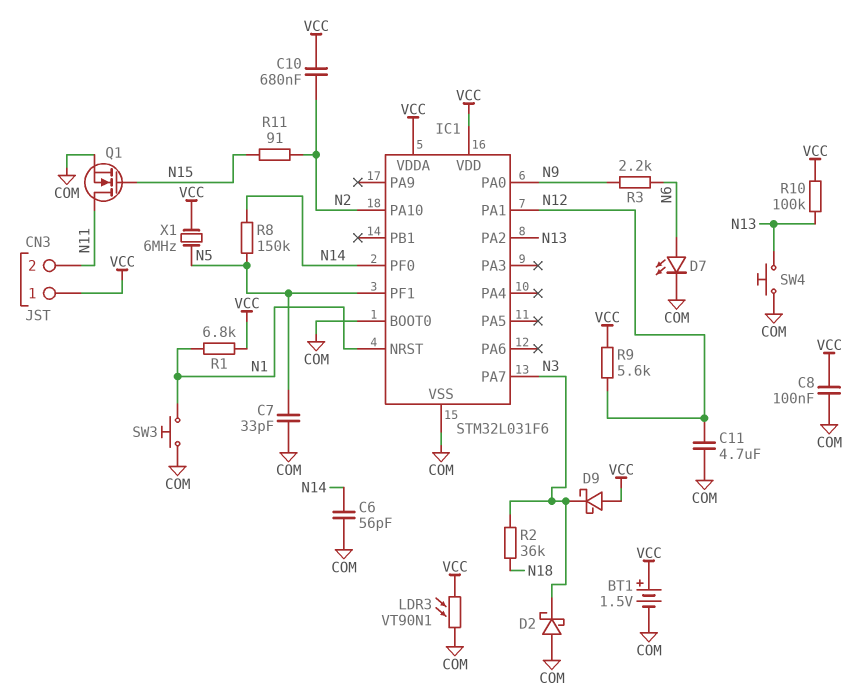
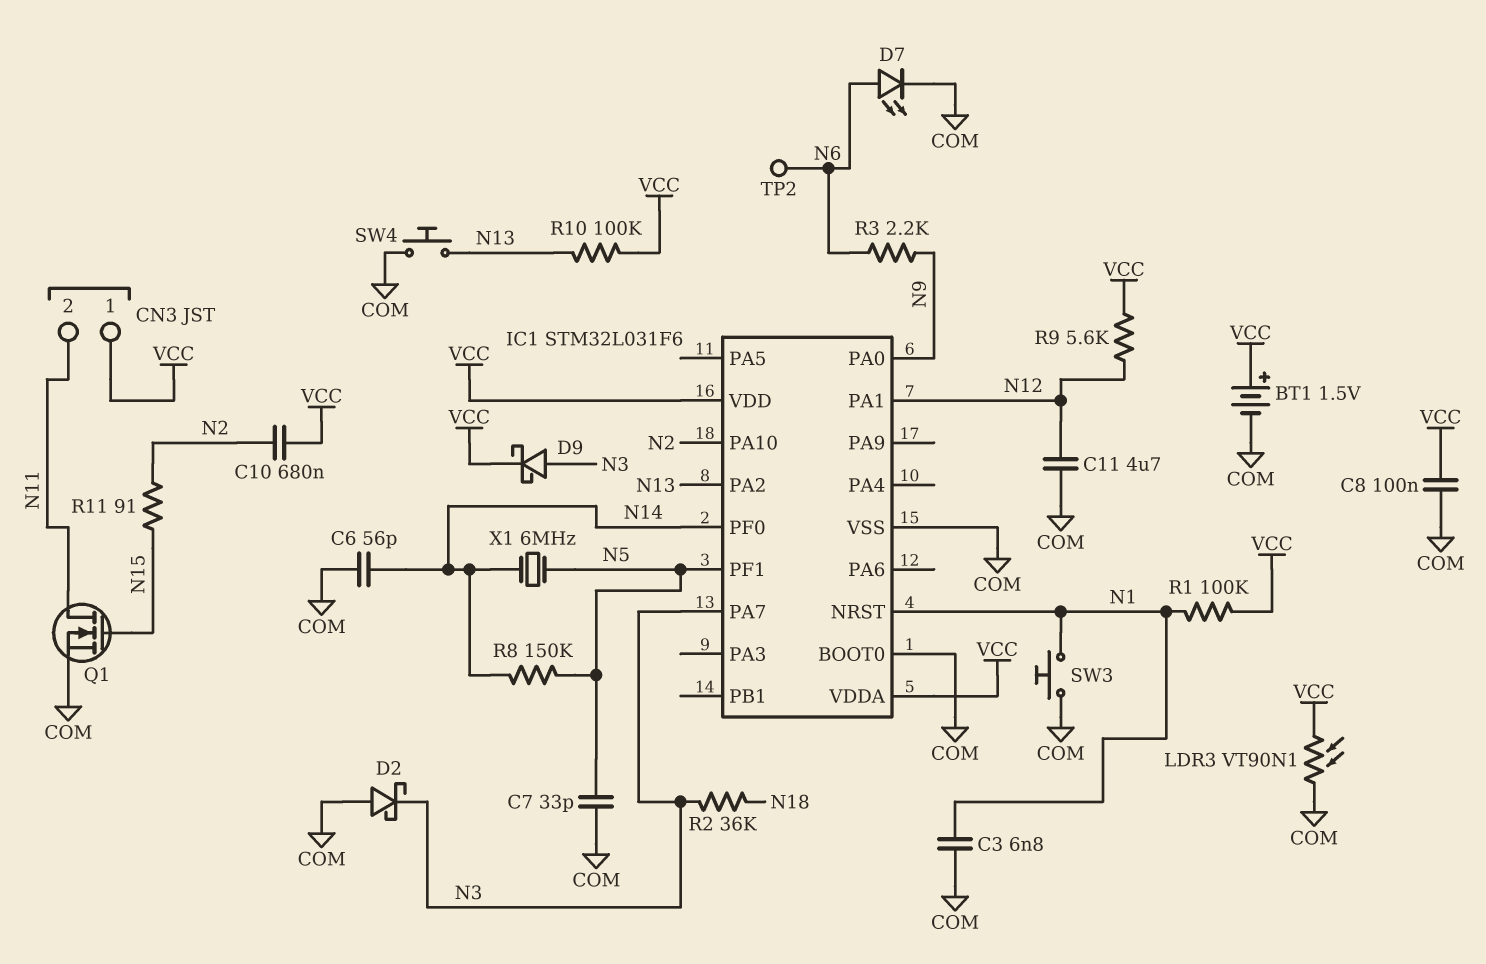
C3: none -> 6.8nF (COM, N1)
D9: schottky (A VCC, K N3) -> schottky (A N3, K VCC)
R1: 6.8k (N1, VCC) -> 100k (N1, VCC)
TP2: none -> test point (N6)
X1: 6MHz (N5, VCC) -> 6MHz (N5, N14)

